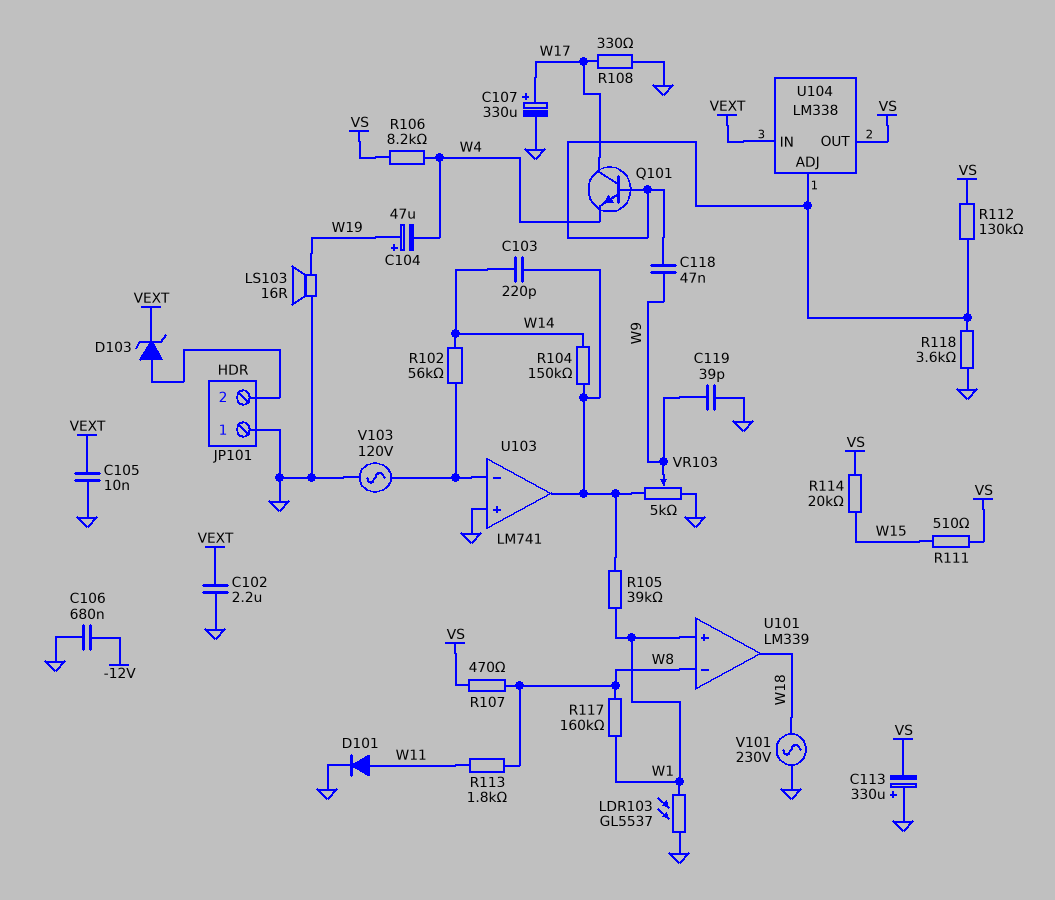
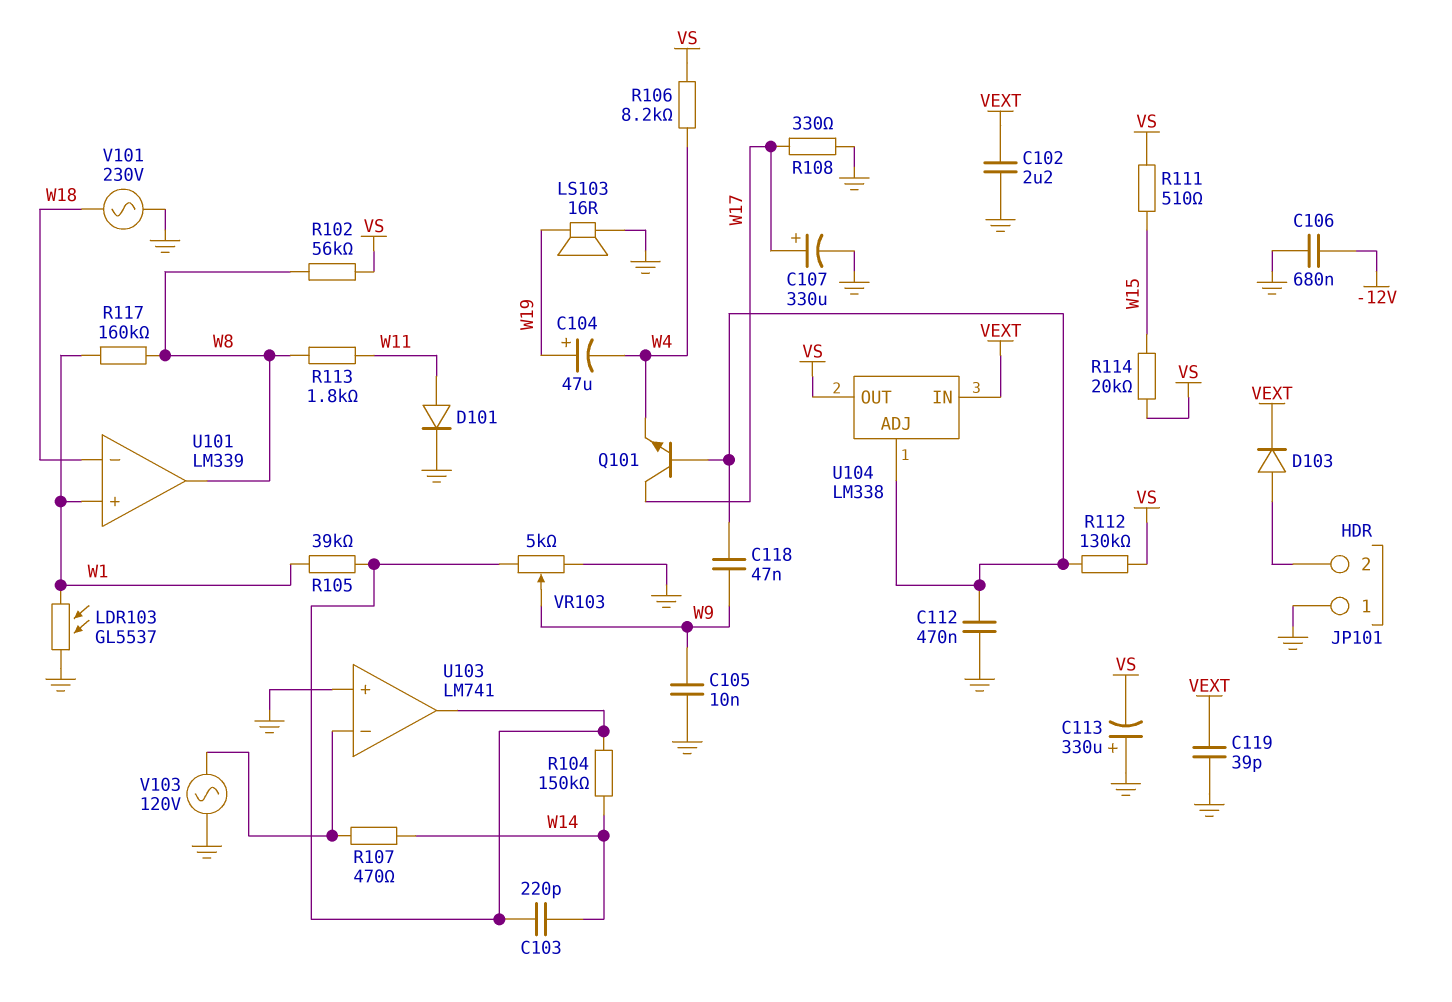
C105: 10nF (GND, VEXT) -> 10nF (GND, W9)
C112: none -> 470nF (GND, U104/ADJ)
C119: 39pF (GND, W9) -> 39pF (GND, VEXT)
D103: zener (A JP101/2, K VEXT) -> diode (A JP101/2, K VEXT)
R102: 56k (U103/in-, W14) -> 56k (VS, W8)
R107: 470 (VS, W8) -> 470 (U103/in-, W14)
R118: 3.6k (GND, U104/ADJ) -> none
U101 pin in-: W8 -> W18
U101 pin out: W18 -> W8

